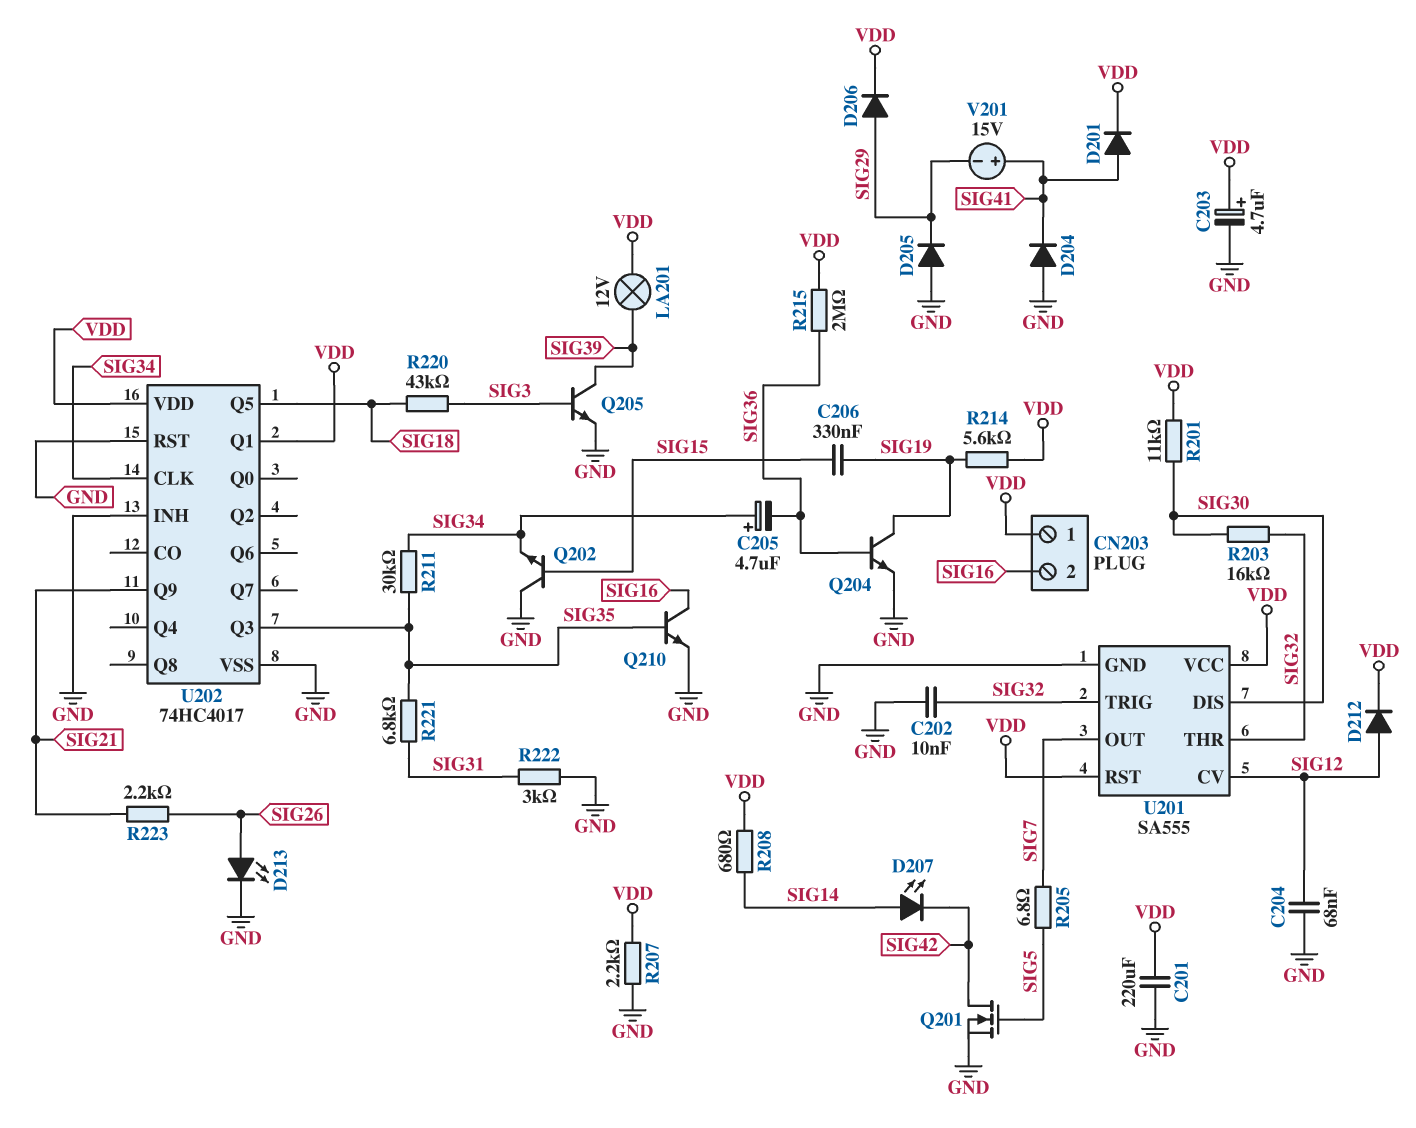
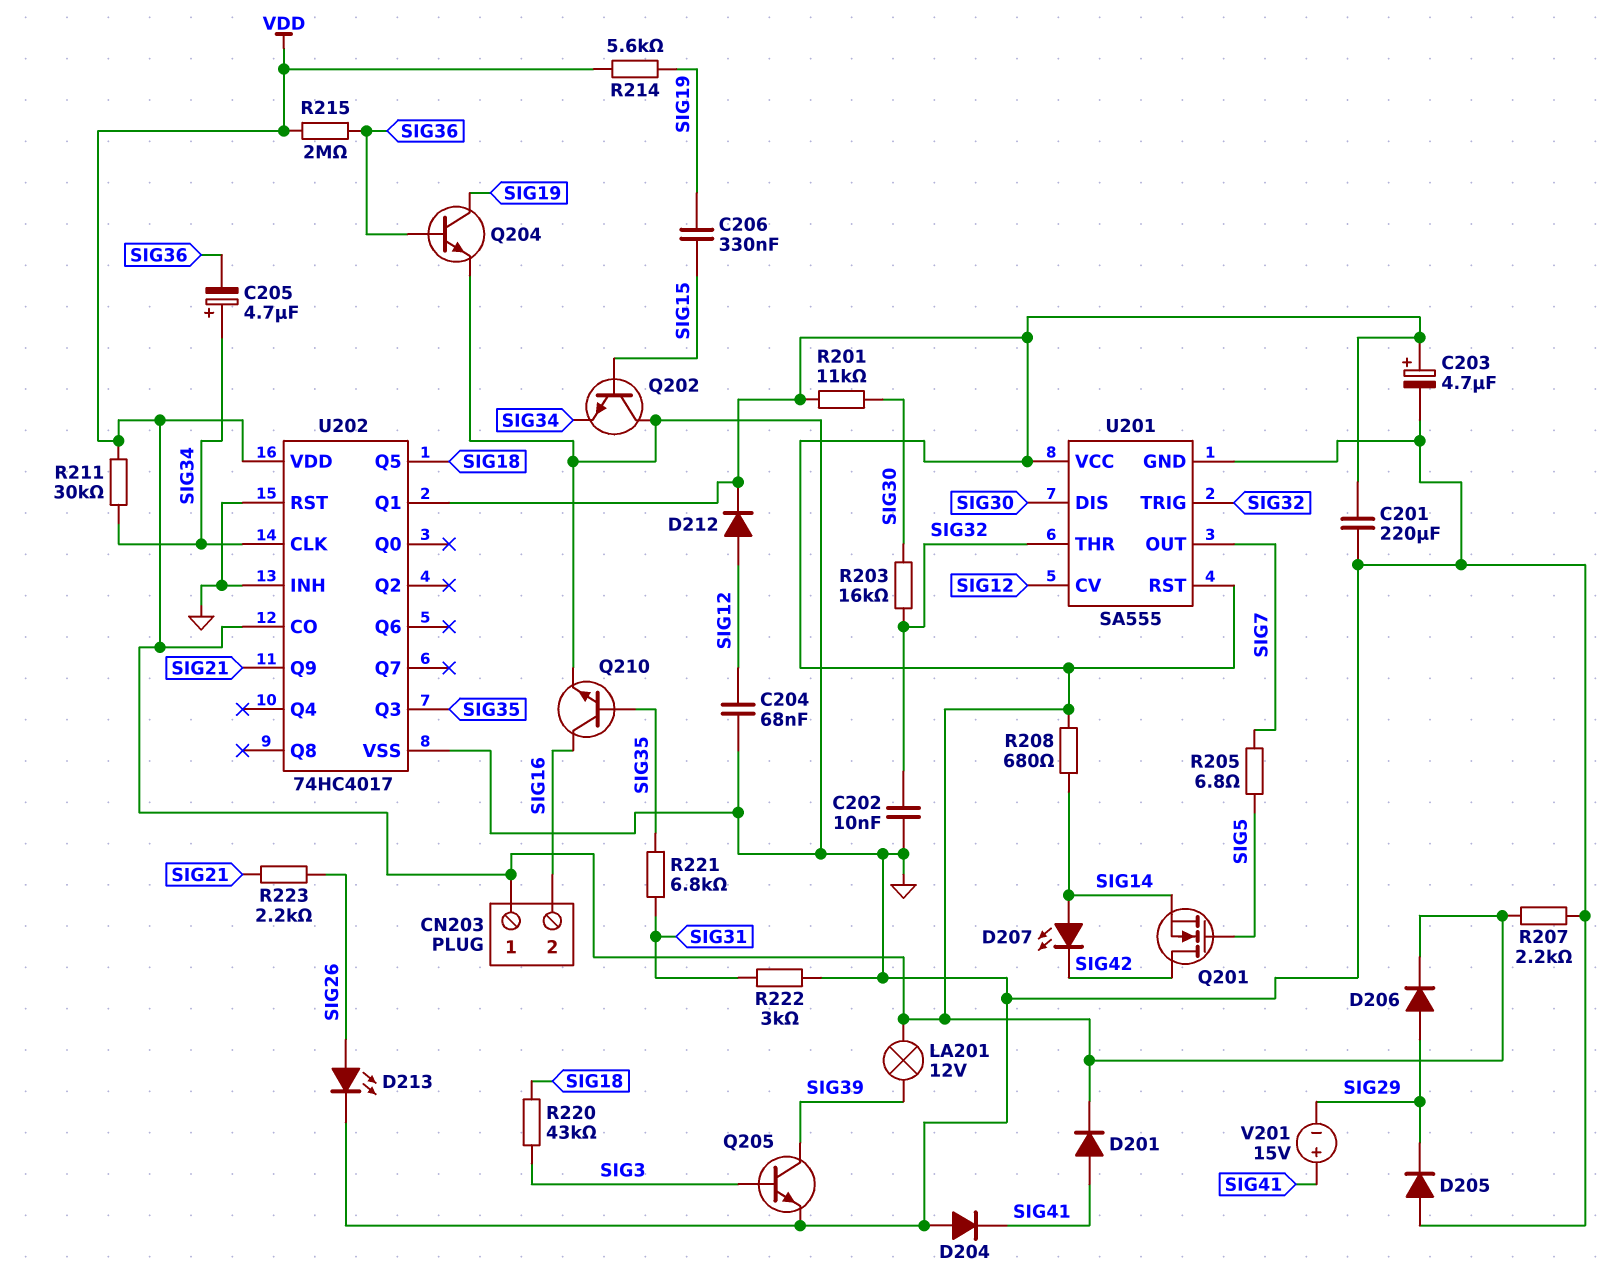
Q201: NMOS (G SIG5, D SIG42, S GND) -> NMOS (G SIG5, D SIG42, S SIG14)
R211: 30k (SIG34, SIG35) -> 30k (SIG34, VDD)
U202 pin CO: none -> VDD

